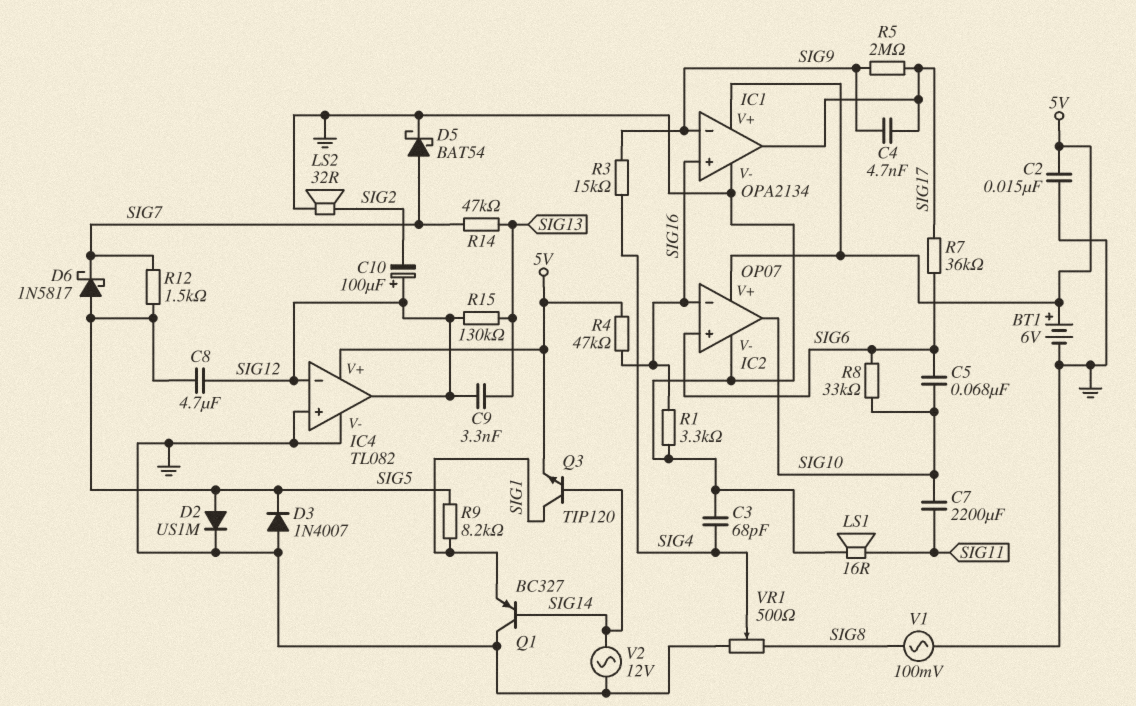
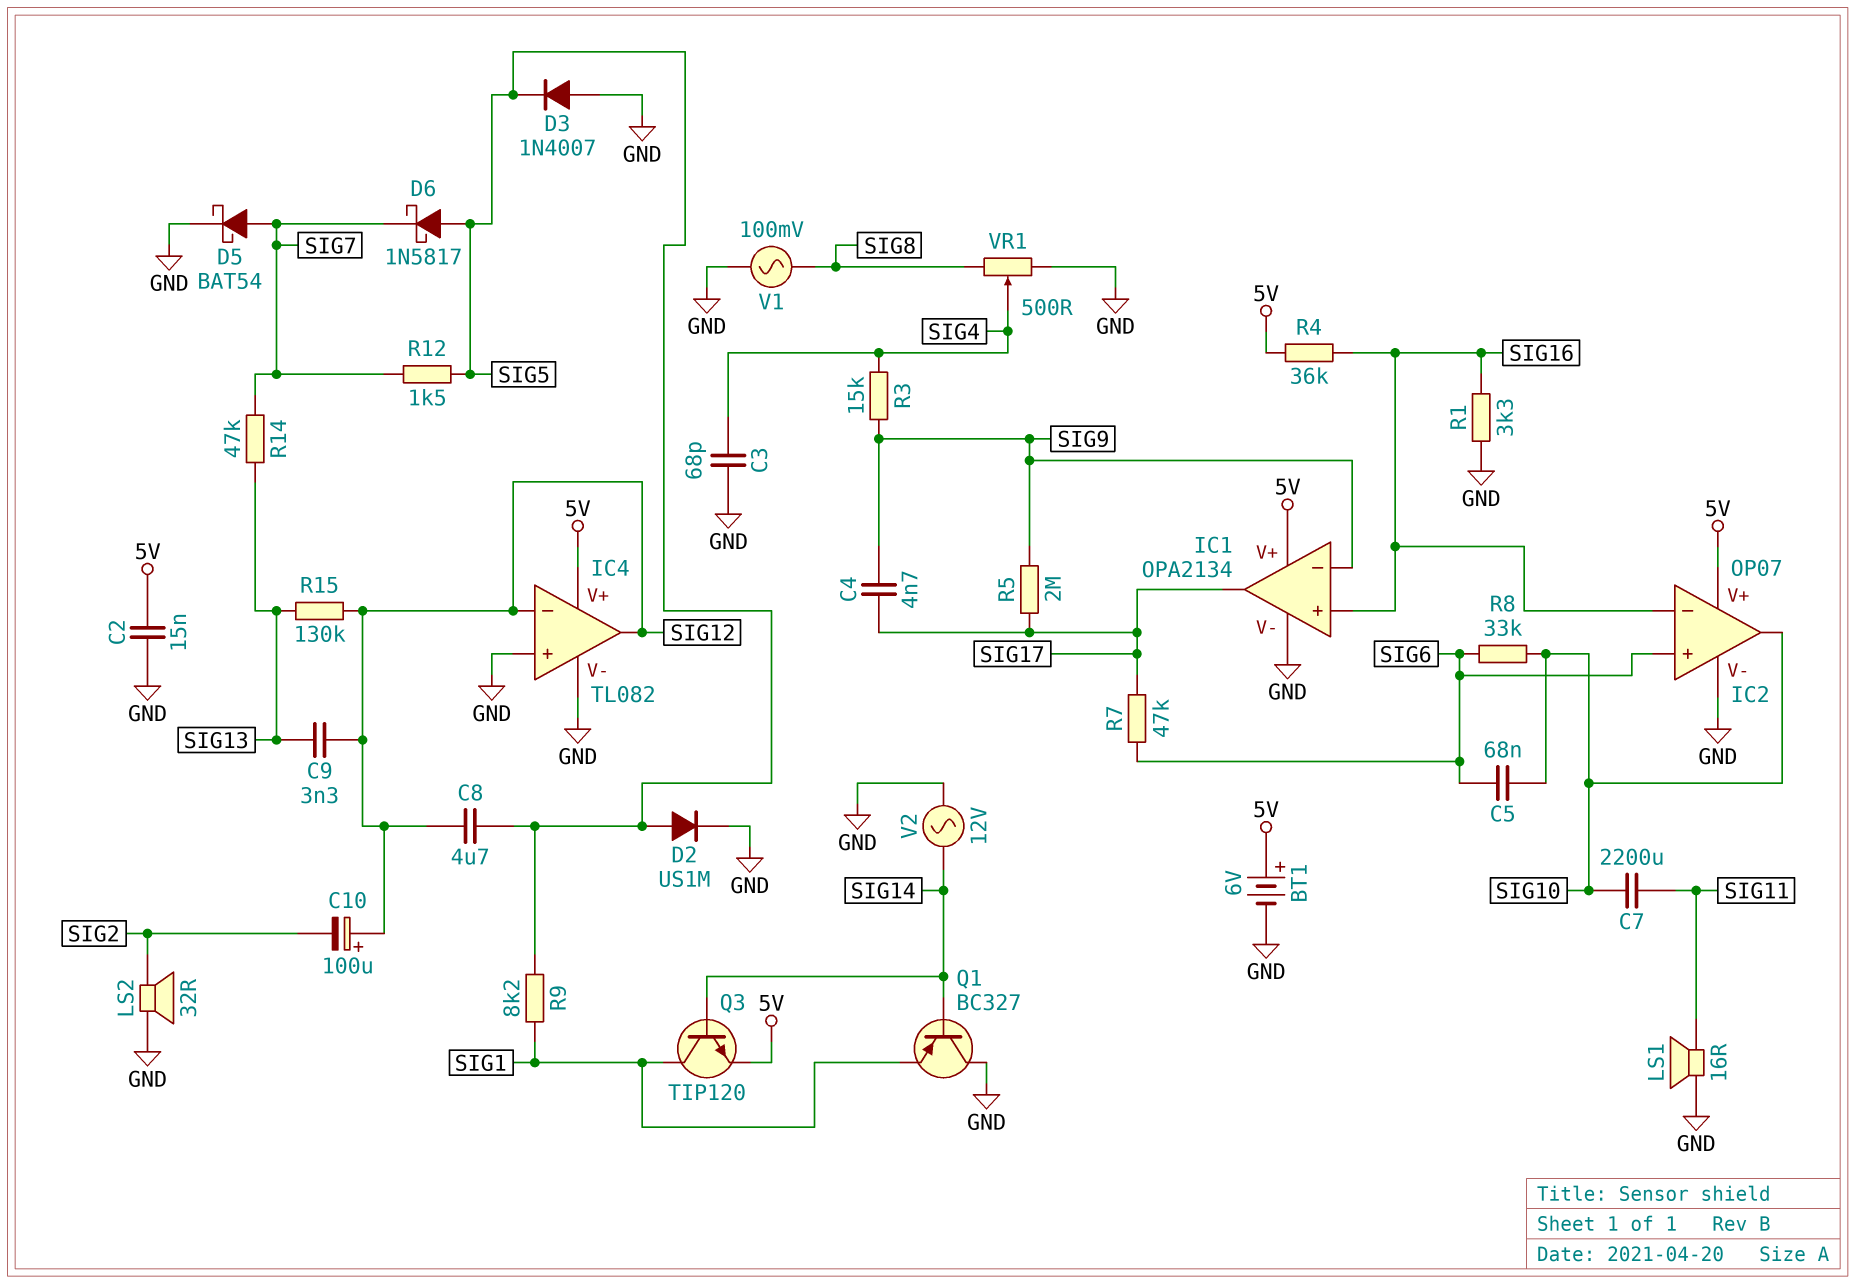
R4: 47k (5V, SIG16) -> 36k (5V, SIG16)
R7: 36k (SIG6, SIG17) -> 47k (SIG6, SIG17)

